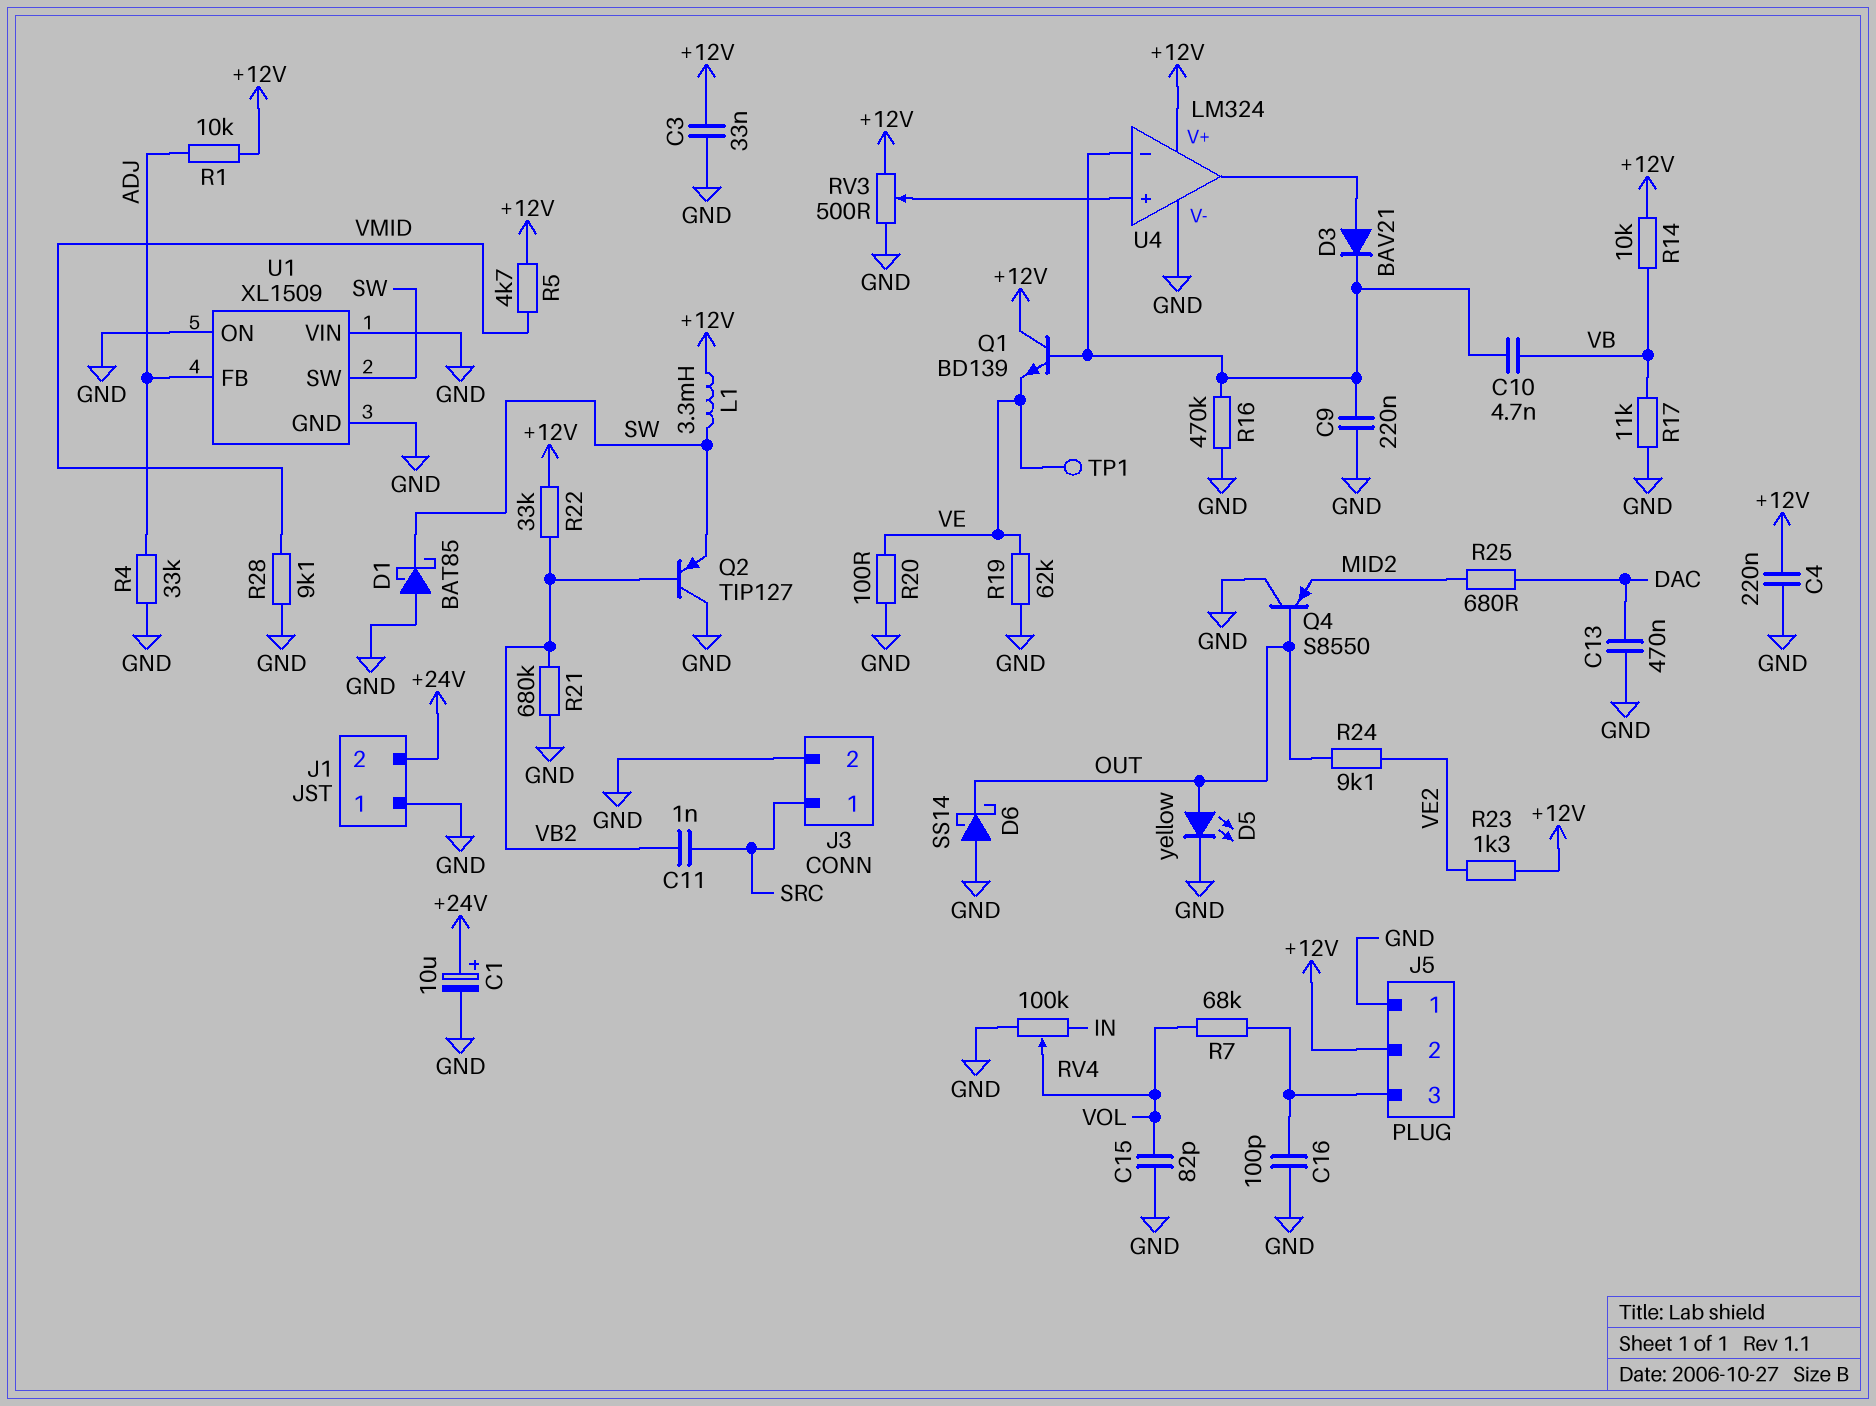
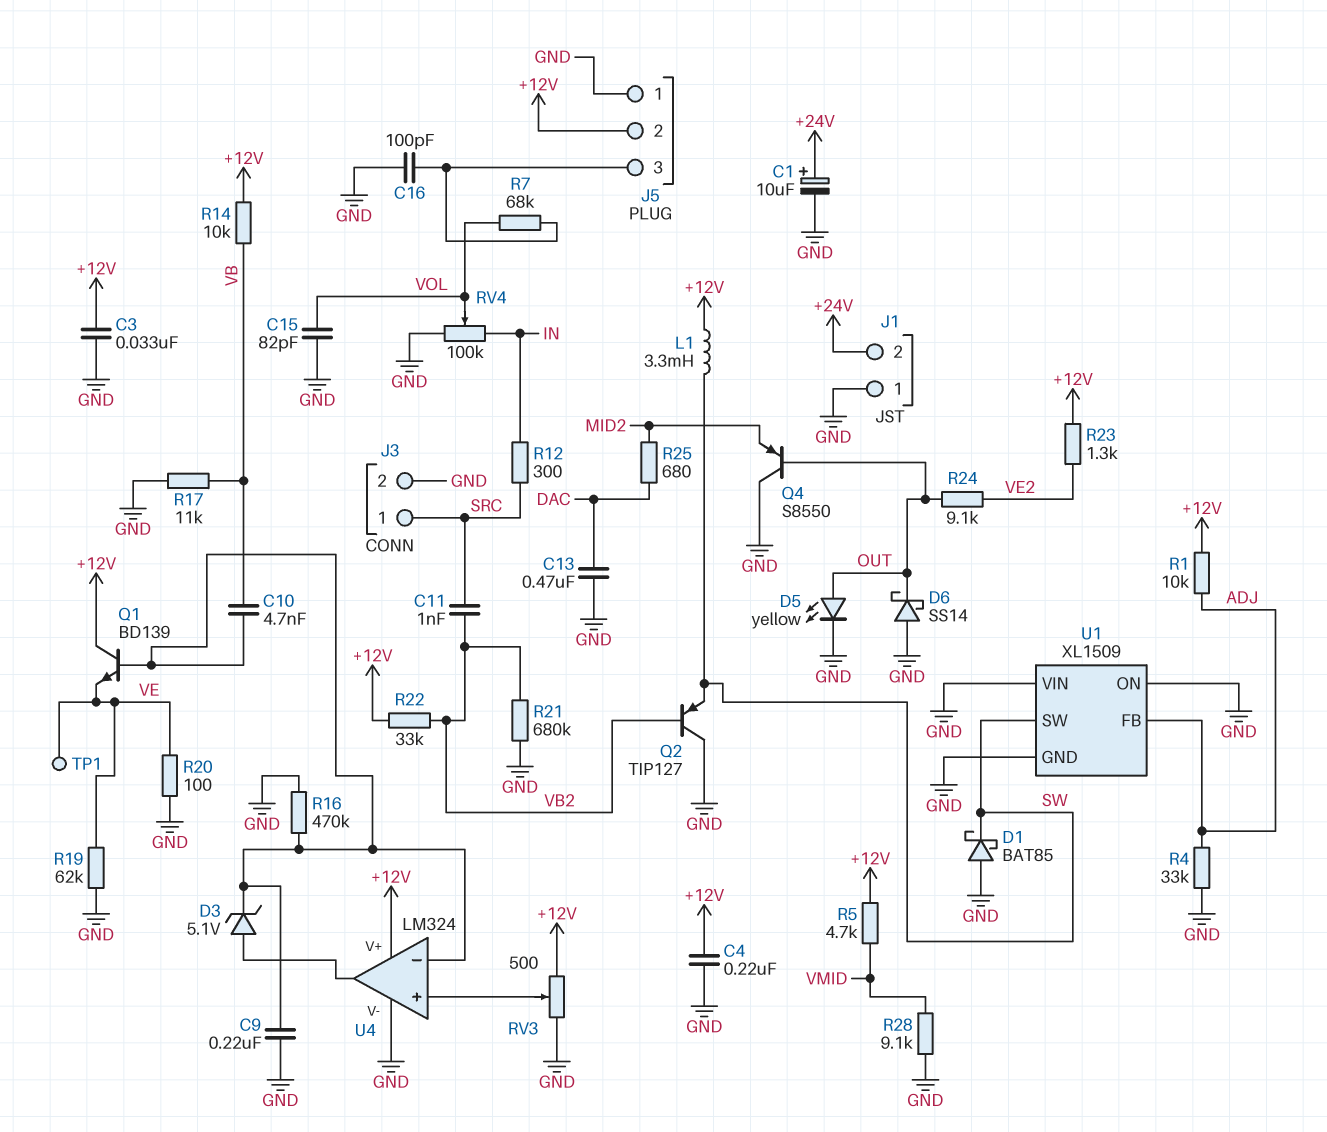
D3: diode BAV21 (A U4/out, K U4/in-) -> zener 5.1V (A U4/out, K U4/in-)
R12: none -> 300 (IN, SRC)

